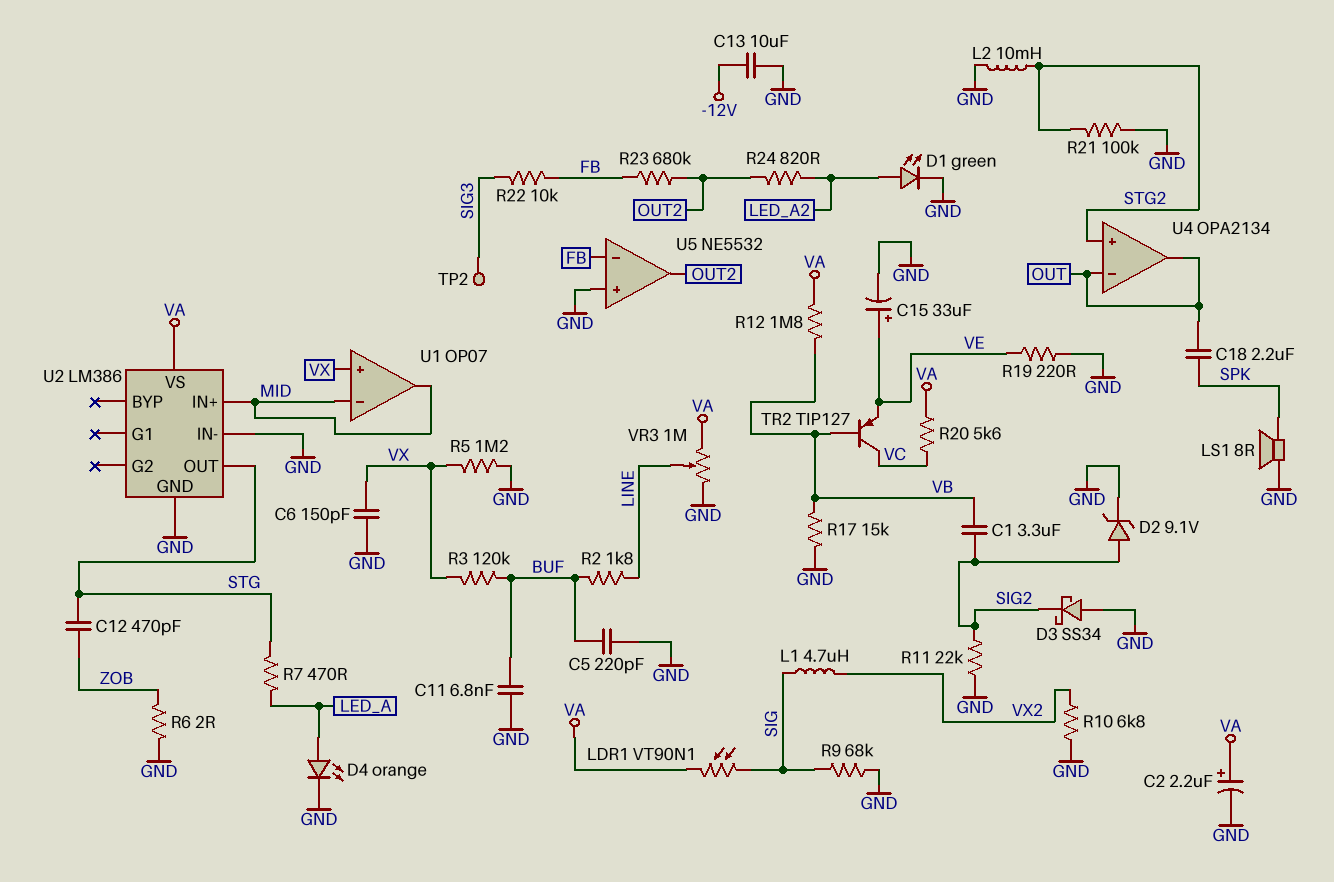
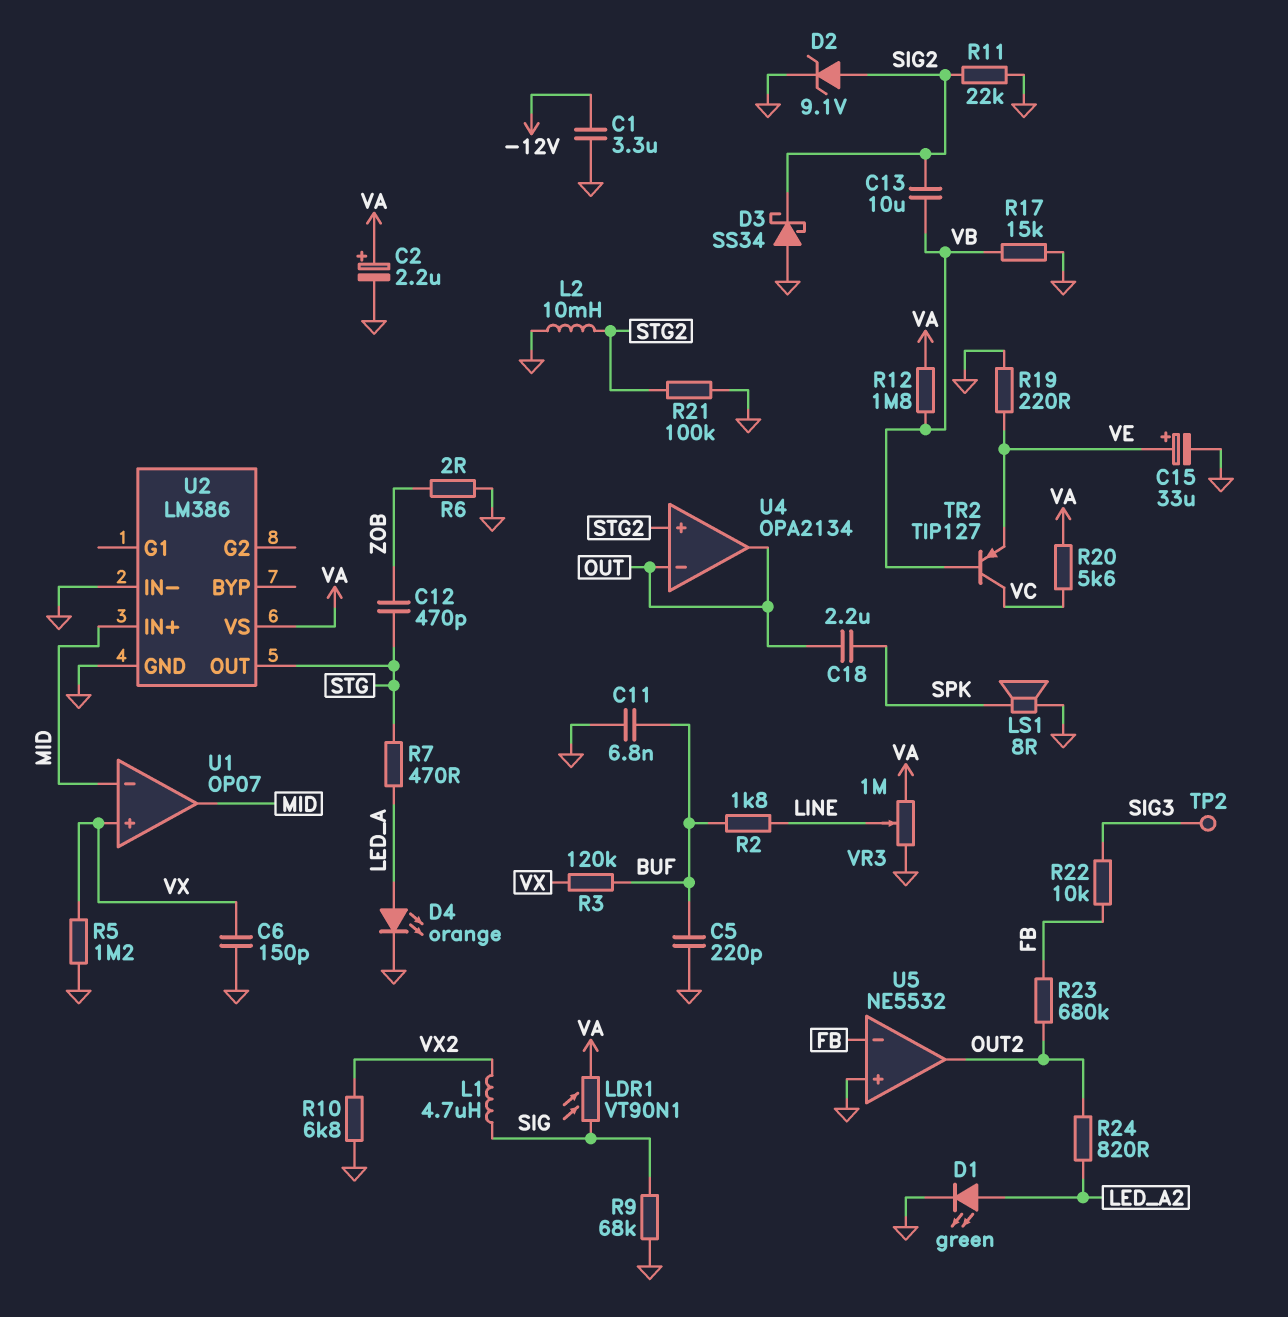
C1: 3.3uF (SIG2, VB) -> 3.3uF (-12V, GND)
C13: 10uF (-12V, GND) -> 10uF (SIG2, VB)

